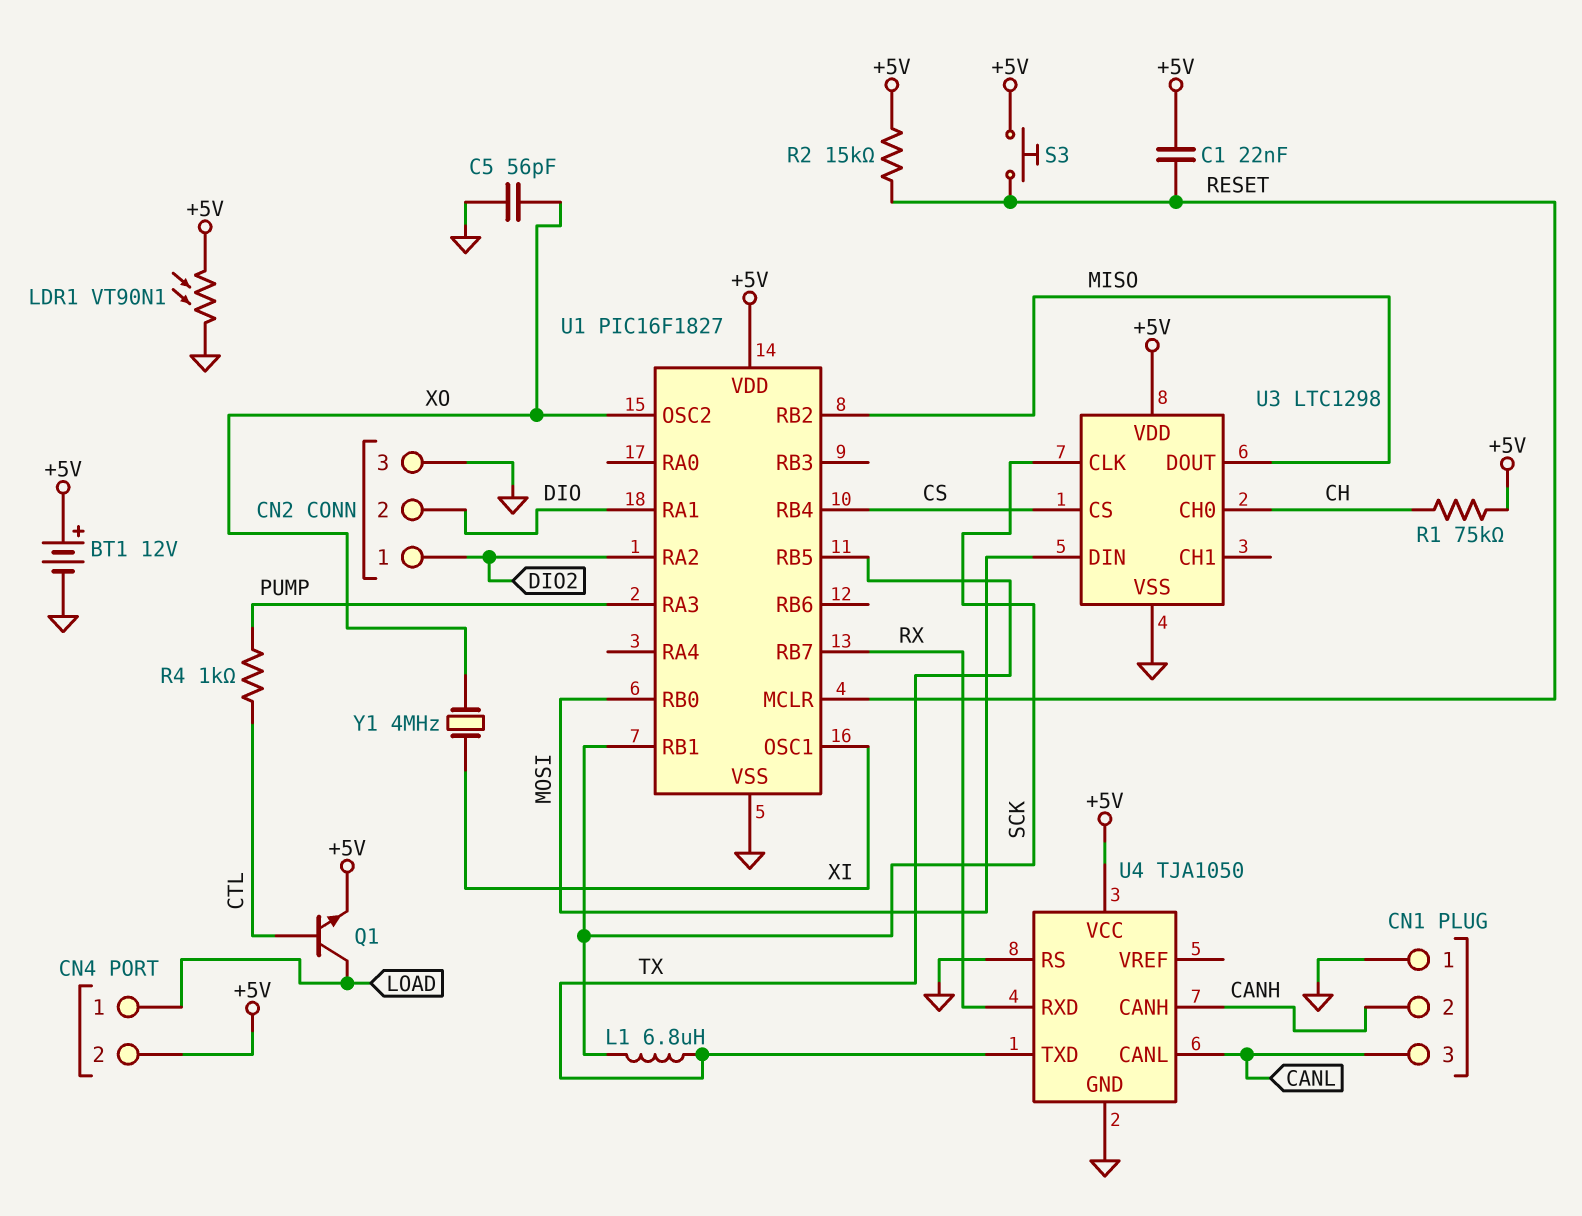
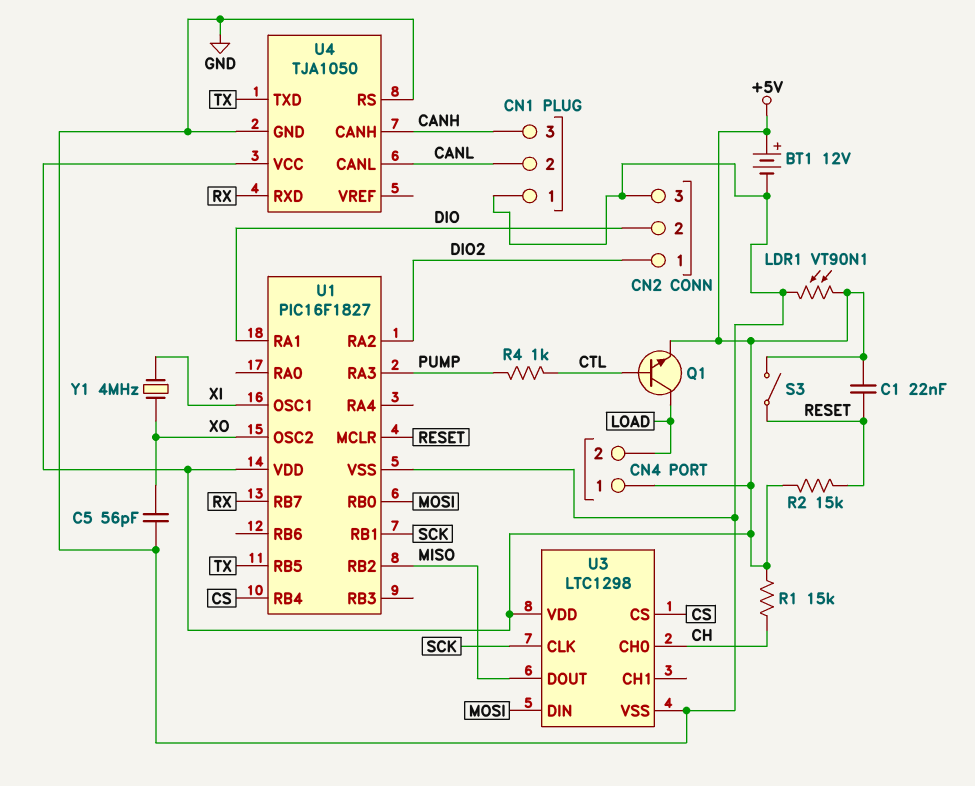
CN1 pin 2: CANH -> CANL
CN1 pin 3: CANL -> CANH
CN4 pin 1: LOAD -> +5V
CN4 pin 2: +5V -> LOAD
L1: 6.8uH (SCK, TX) -> none
R1: 75k (+5V, CH) -> 15k (+5V, CH)
S3: button (+5V, RESET) -> switch (+5V, RESET)

